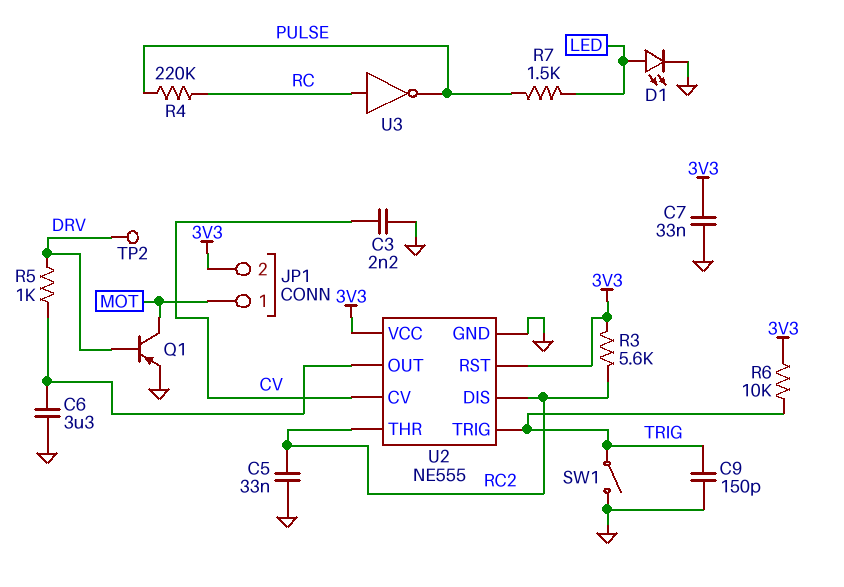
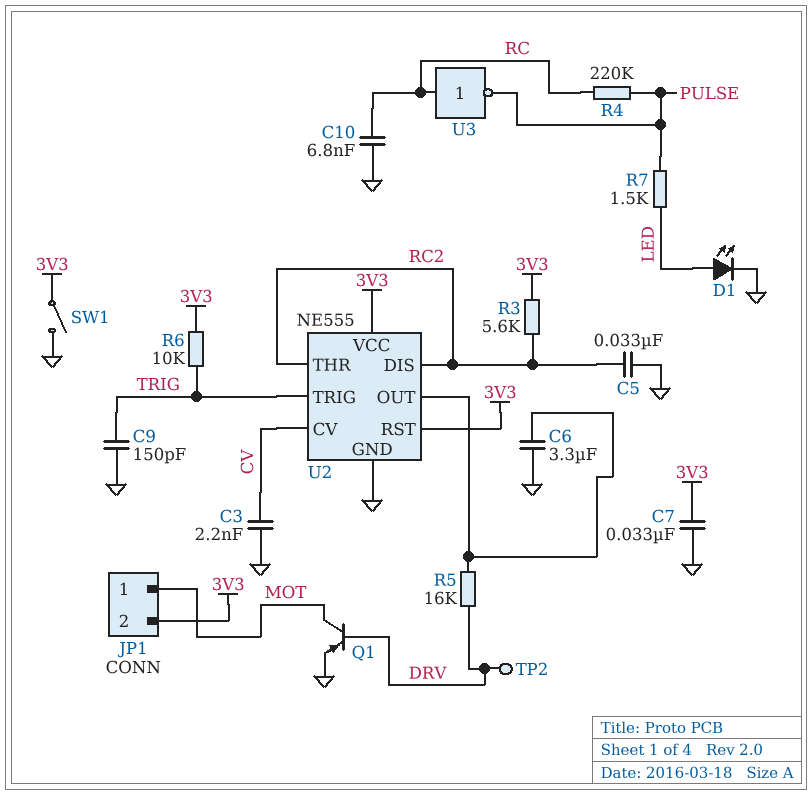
C10: none -> 6.8nF (GND, RC)
R5: 1k (DRV, U2/OUT) -> 16k (DRV, U2/OUT)
SW1: switch (GND, TRIG) -> switch (3V3, GND)

